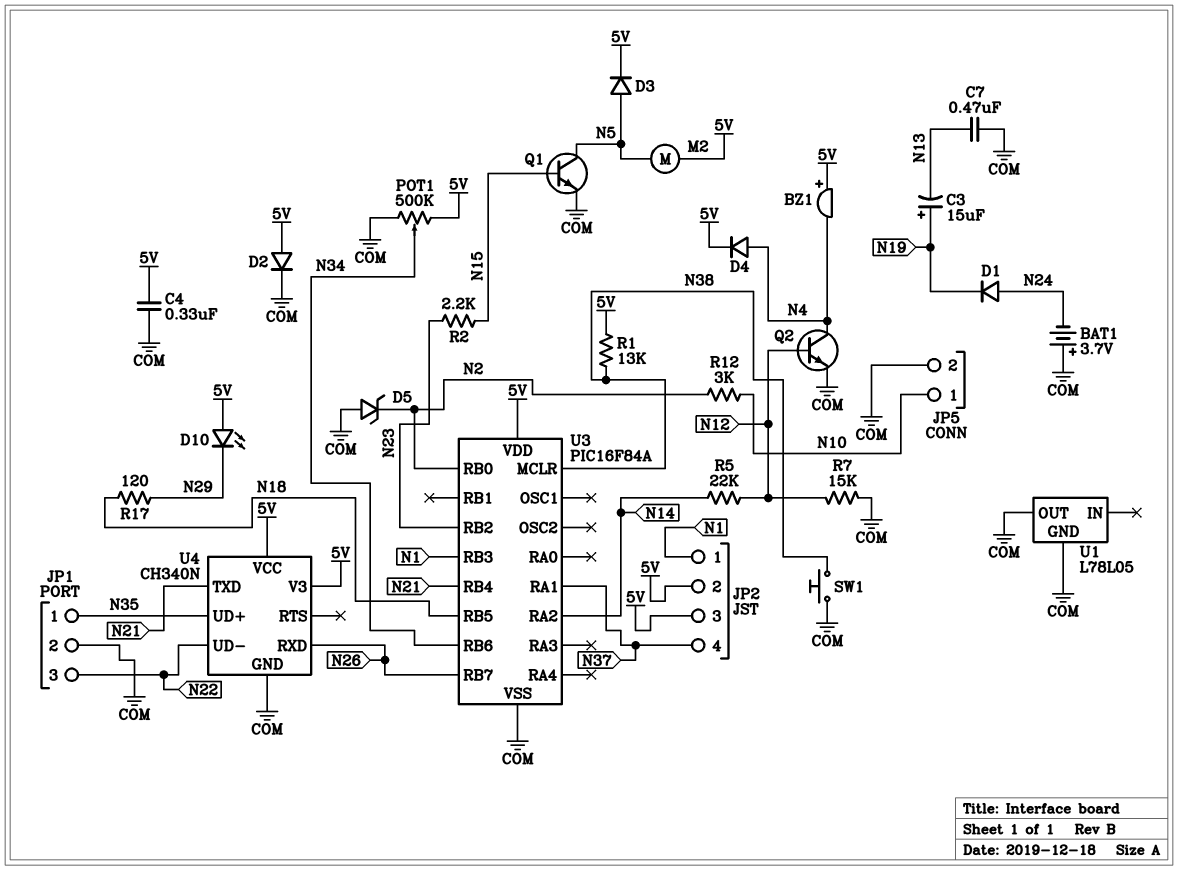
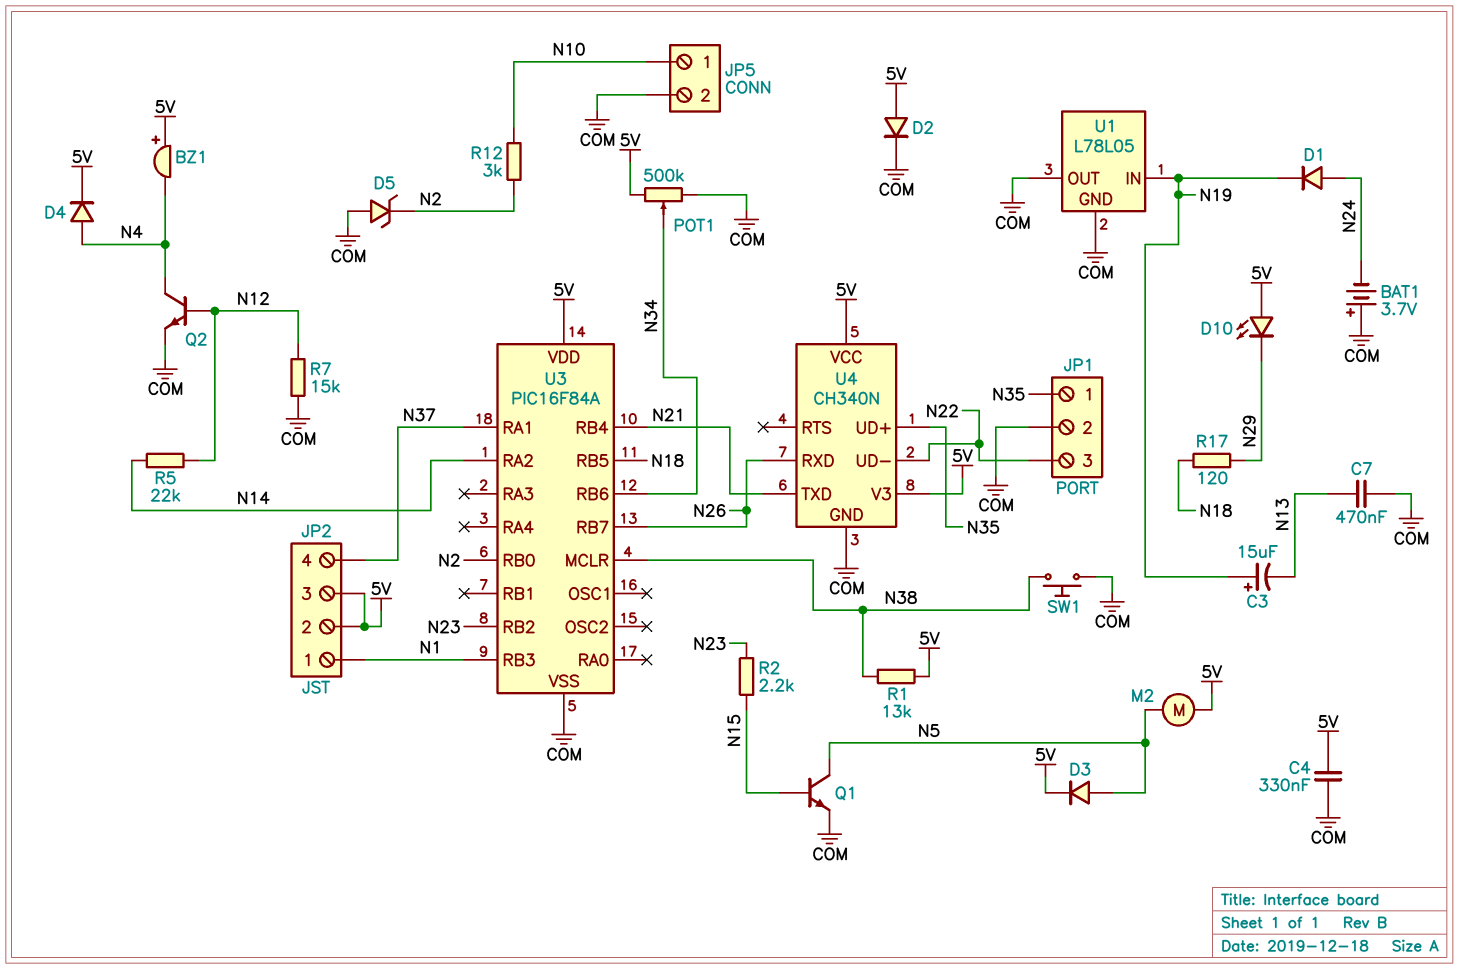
U1 pin IN: none -> N19

